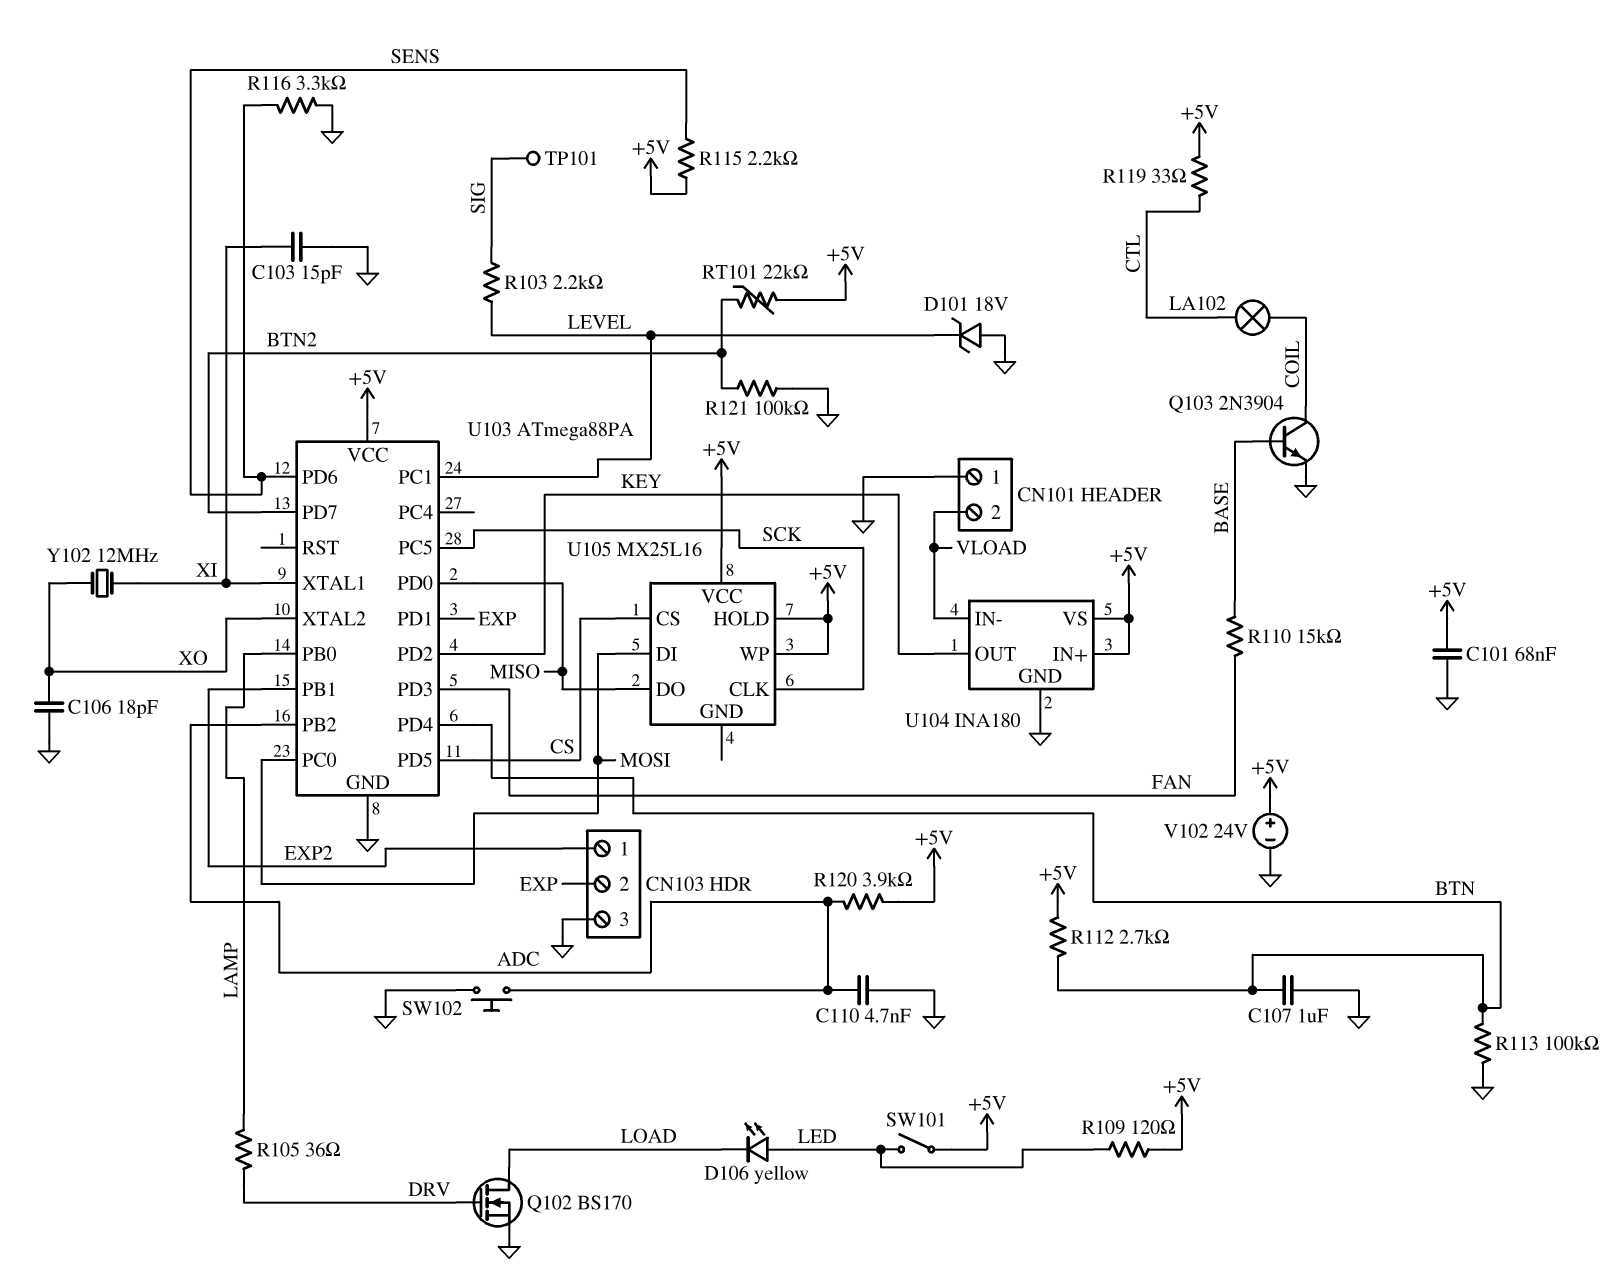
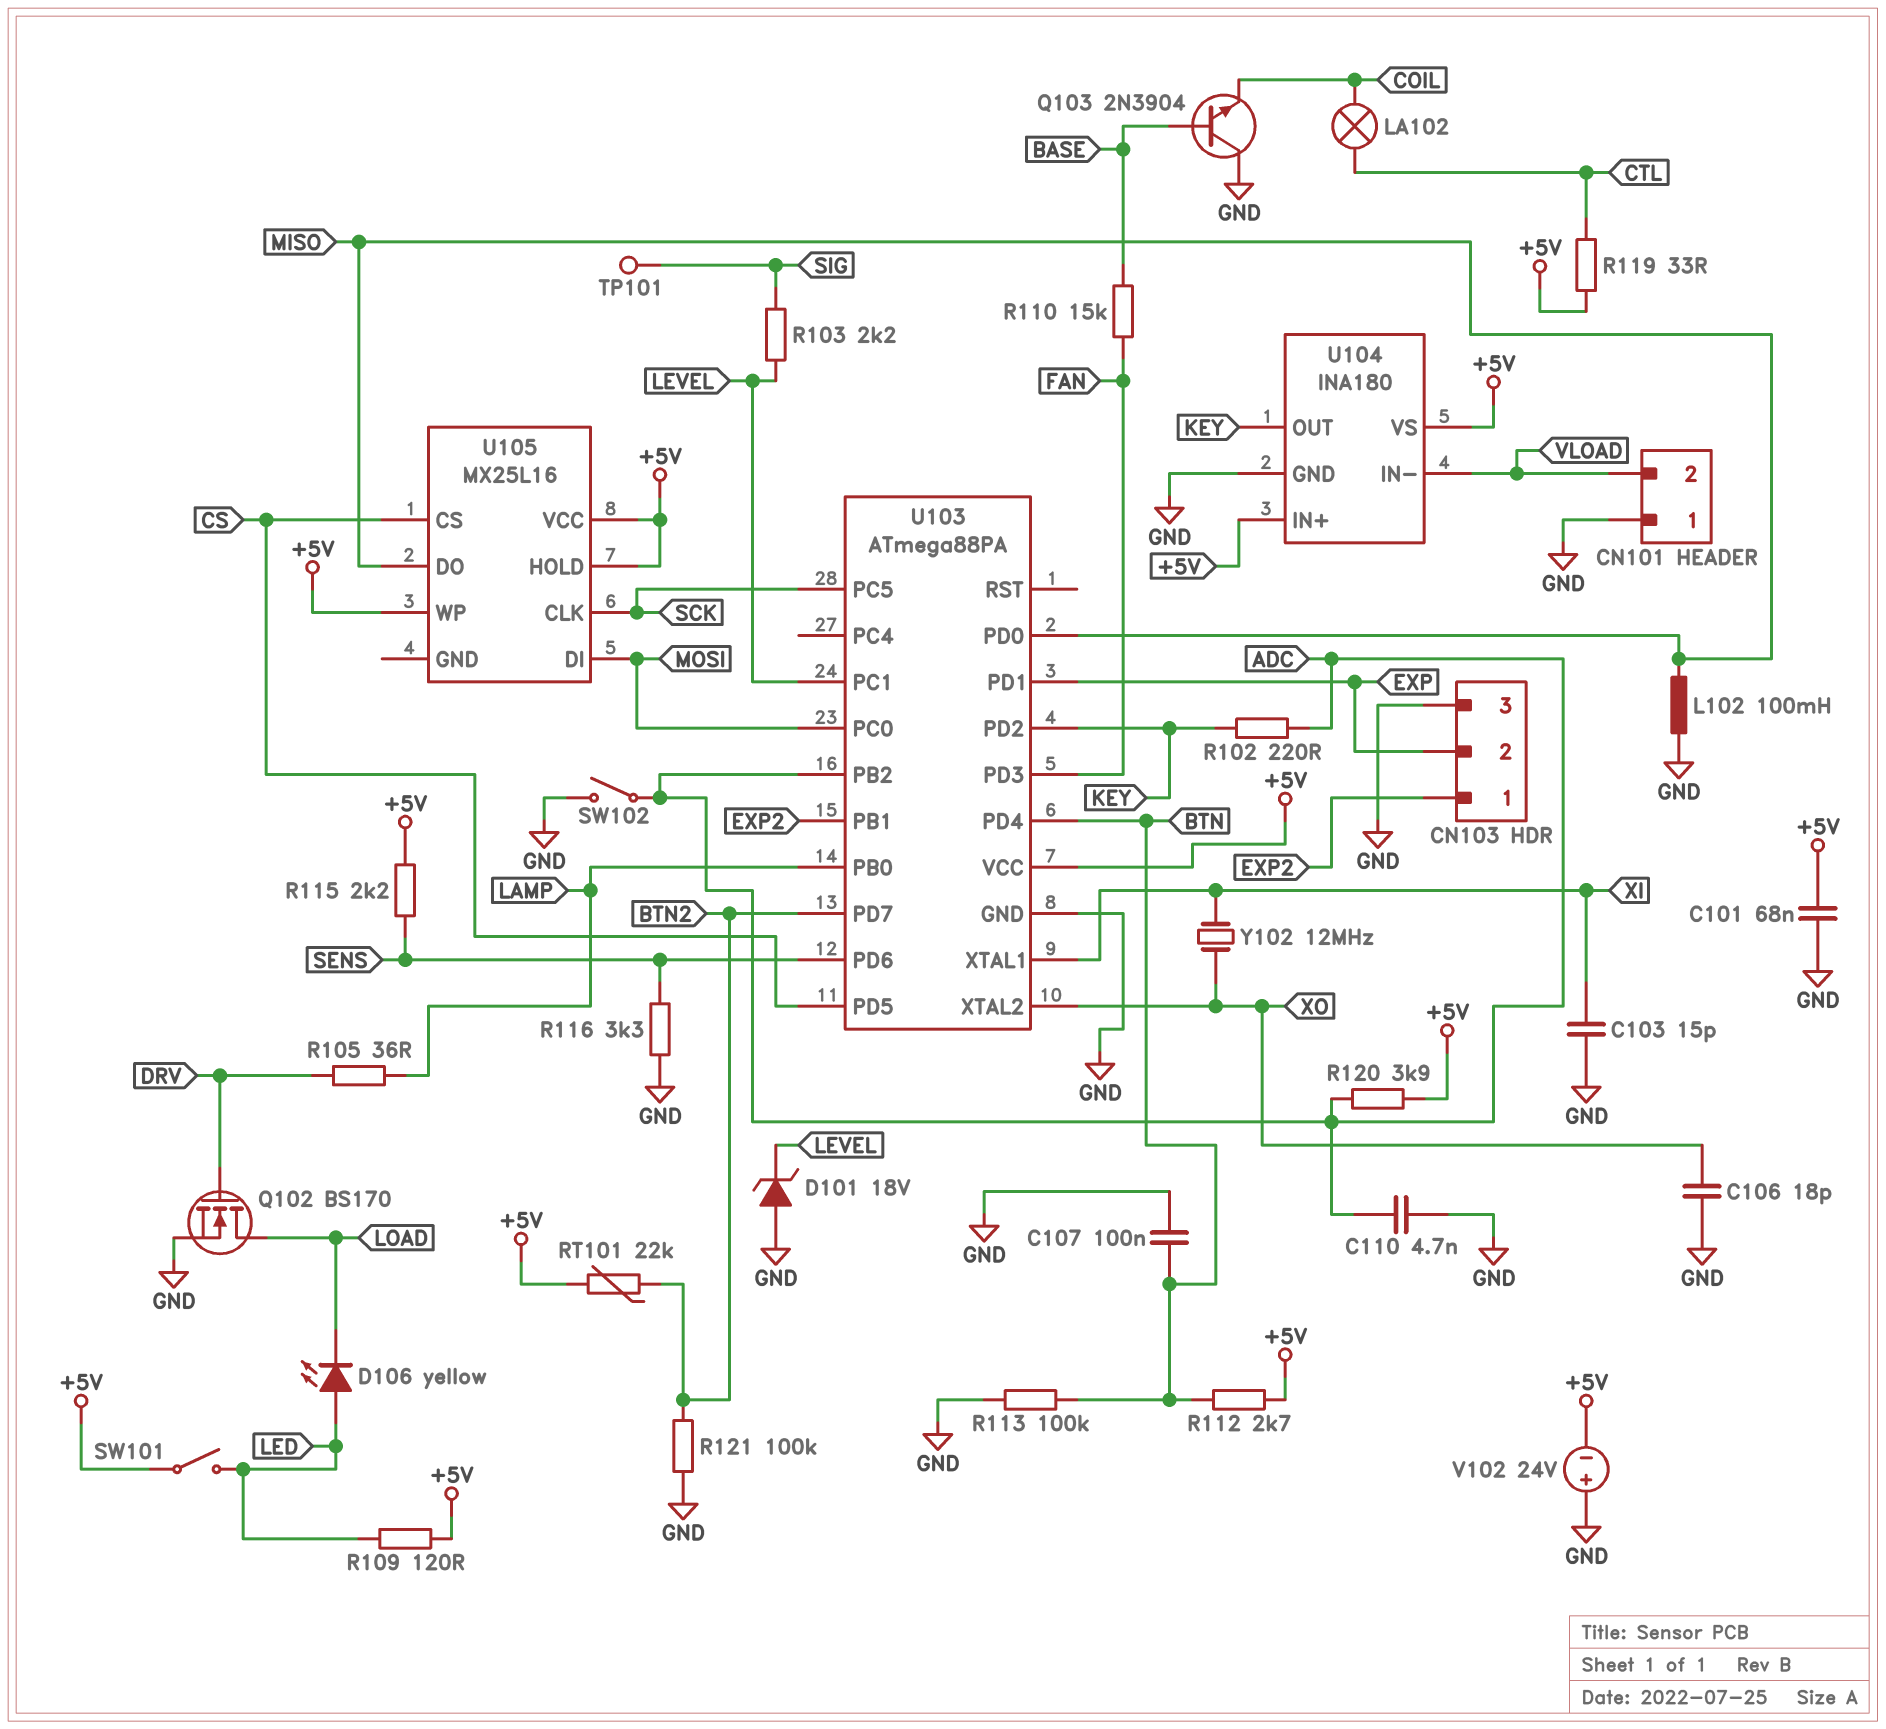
C107: 1uF (BTN, GND) -> 100nF (BTN, GND)
L102: none -> 100mH (GND, MISO)
Q103: NPN 2N3904 (B BASE, C COIL, E GND) -> NPN 2N3904 (B BASE, C GND, E COIL)
R102: none -> 220 (ADC, KEY)
SW102: button (ADC, GND) -> switch (ADC, GND)
V102: 24V (plus +5V, minus GND) -> 24V (plus GND, minus +5V)

